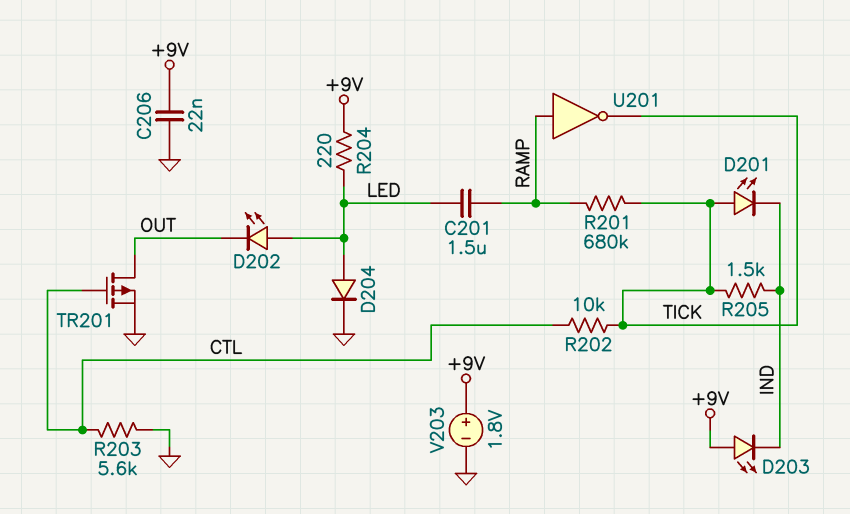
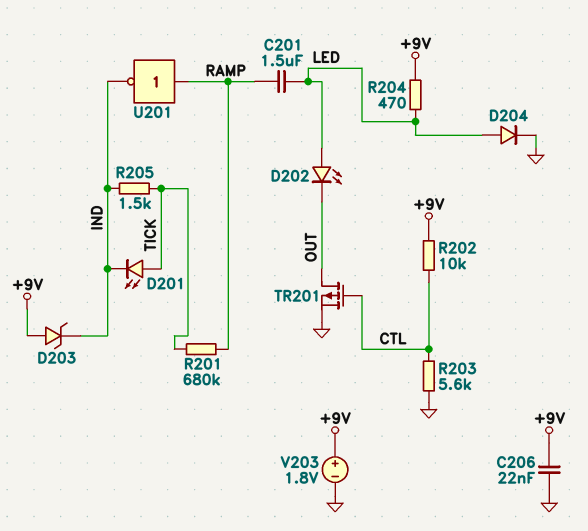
D203: LED (A +9V, K IND) -> zener (A +9V, K IND)
R202: 10k (CTL, TICK) -> 10k (+9V, CTL)
R204: 220 (+9V, LED) -> 470 (+9V, LED)
U201: NOT (in RAMP, out TICK) -> NOT (in RAMP, out IND)

